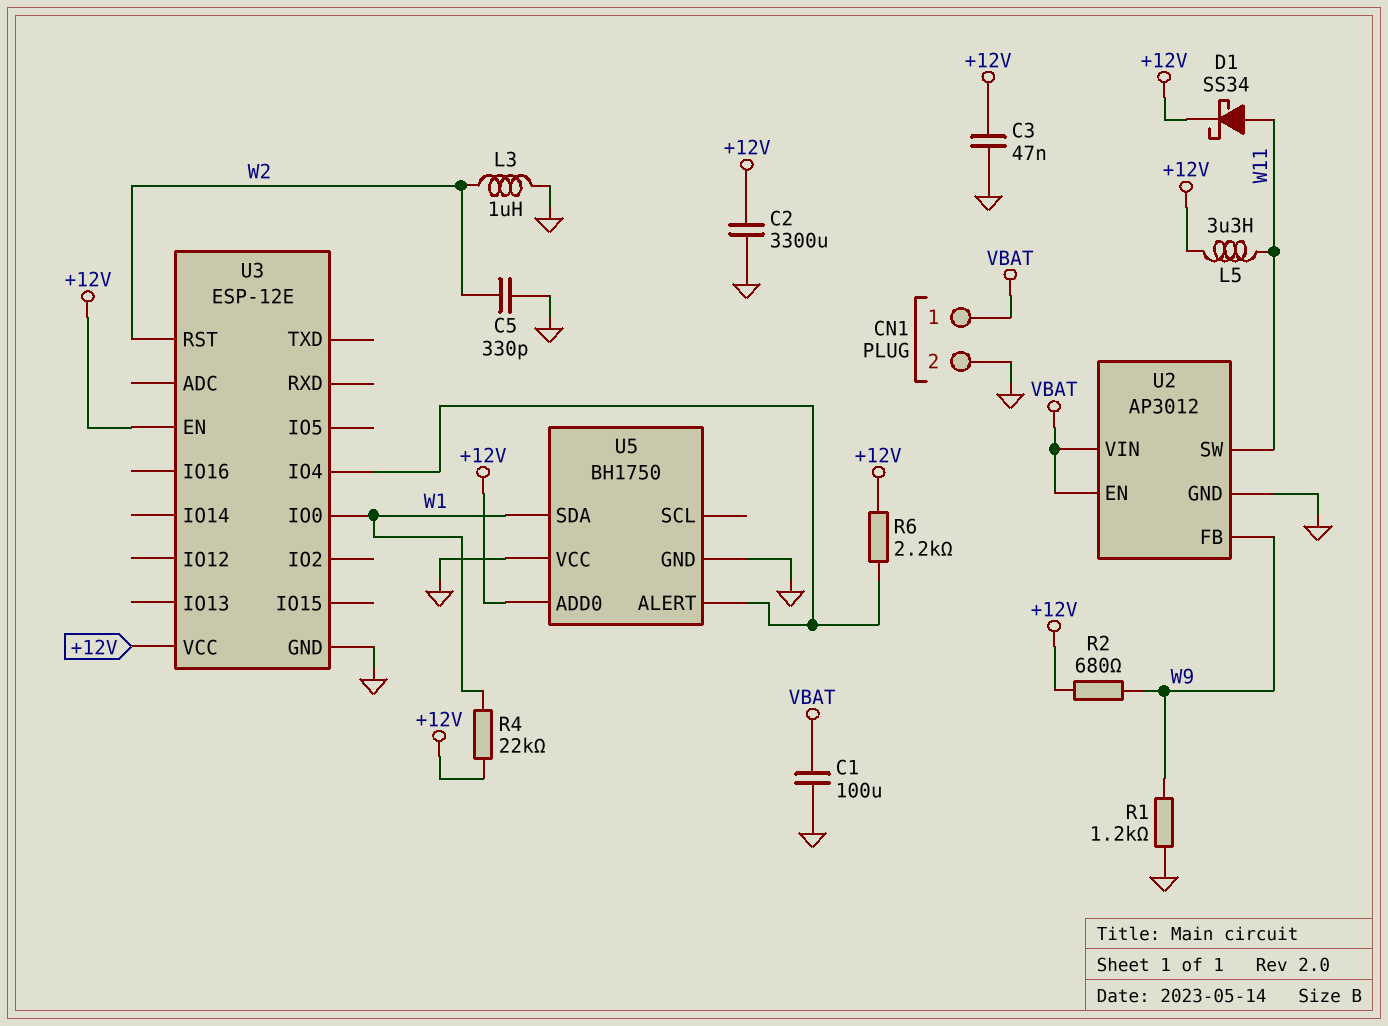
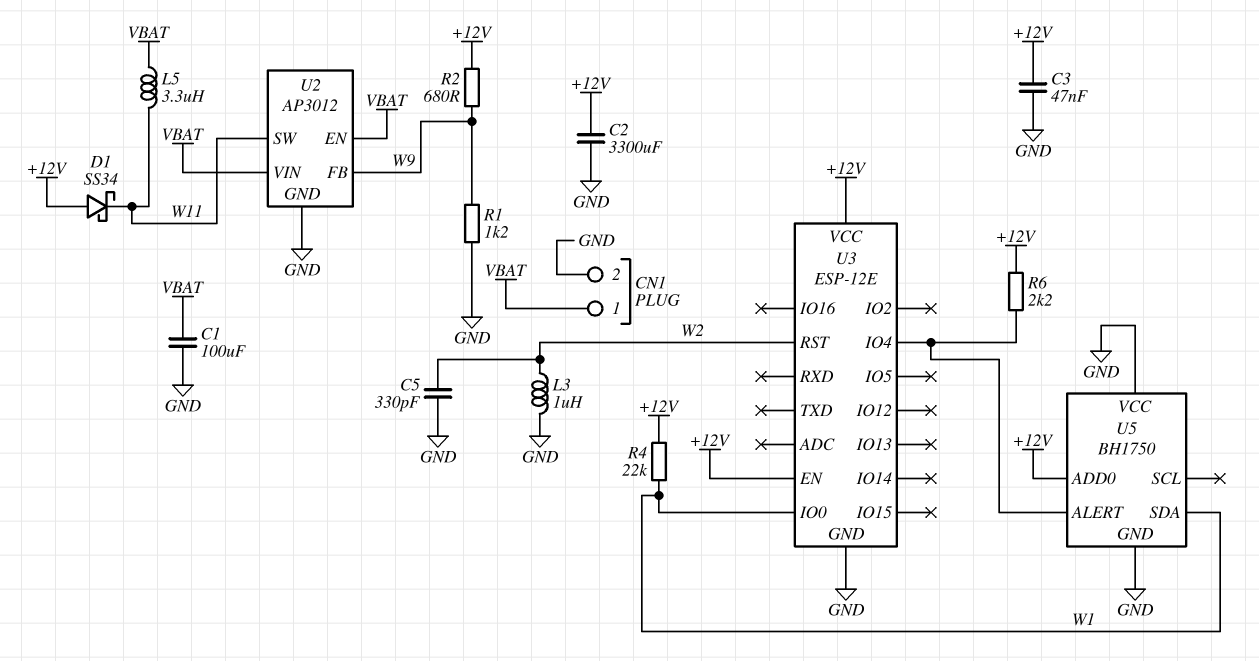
D1: schottky SS34 (A W11, K +12V) -> schottky SS34 (A +12V, K W11)
L5: 3.3uH (+12V, W11) -> 3.3uH (VBAT, W11)

